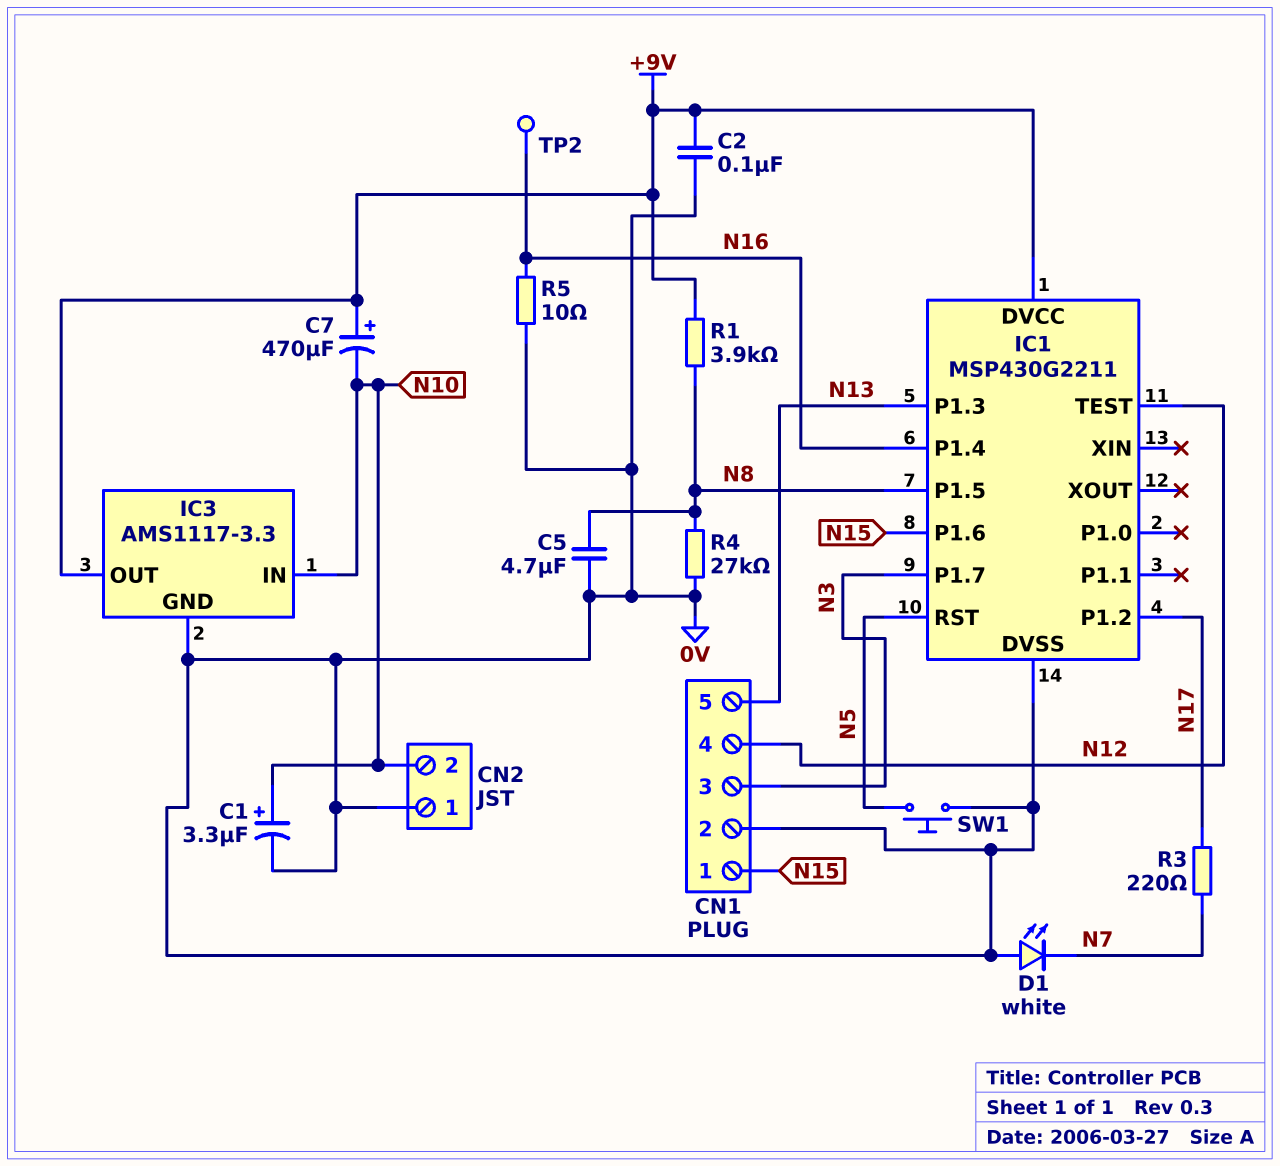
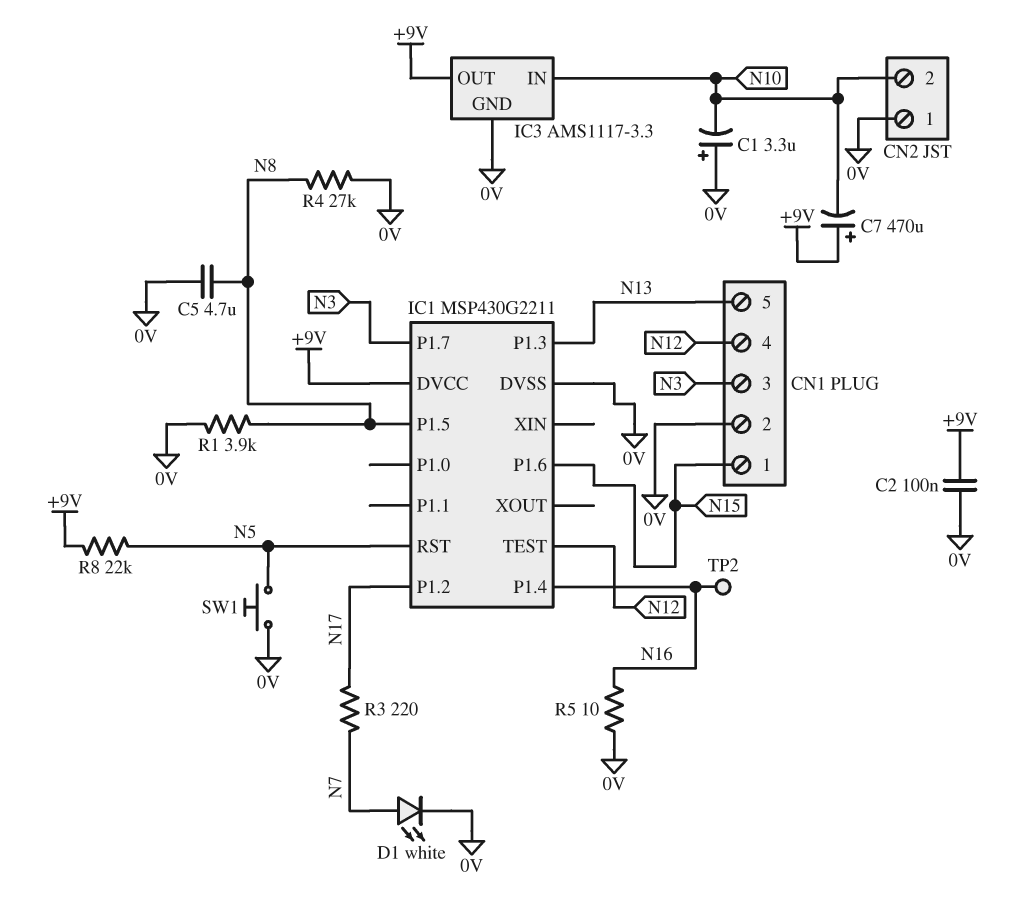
C1: 3.3uF (plus N10, minus 0V) -> 3.3uF (plus 0V, minus N10)
D1: LED white (A 0V, K N7) -> LED white (A N7, K 0V)
R1: 3.9k (+9V, N8) -> 3.9k (0V, N8)
R8: none -> 22k (+9V, N5)

